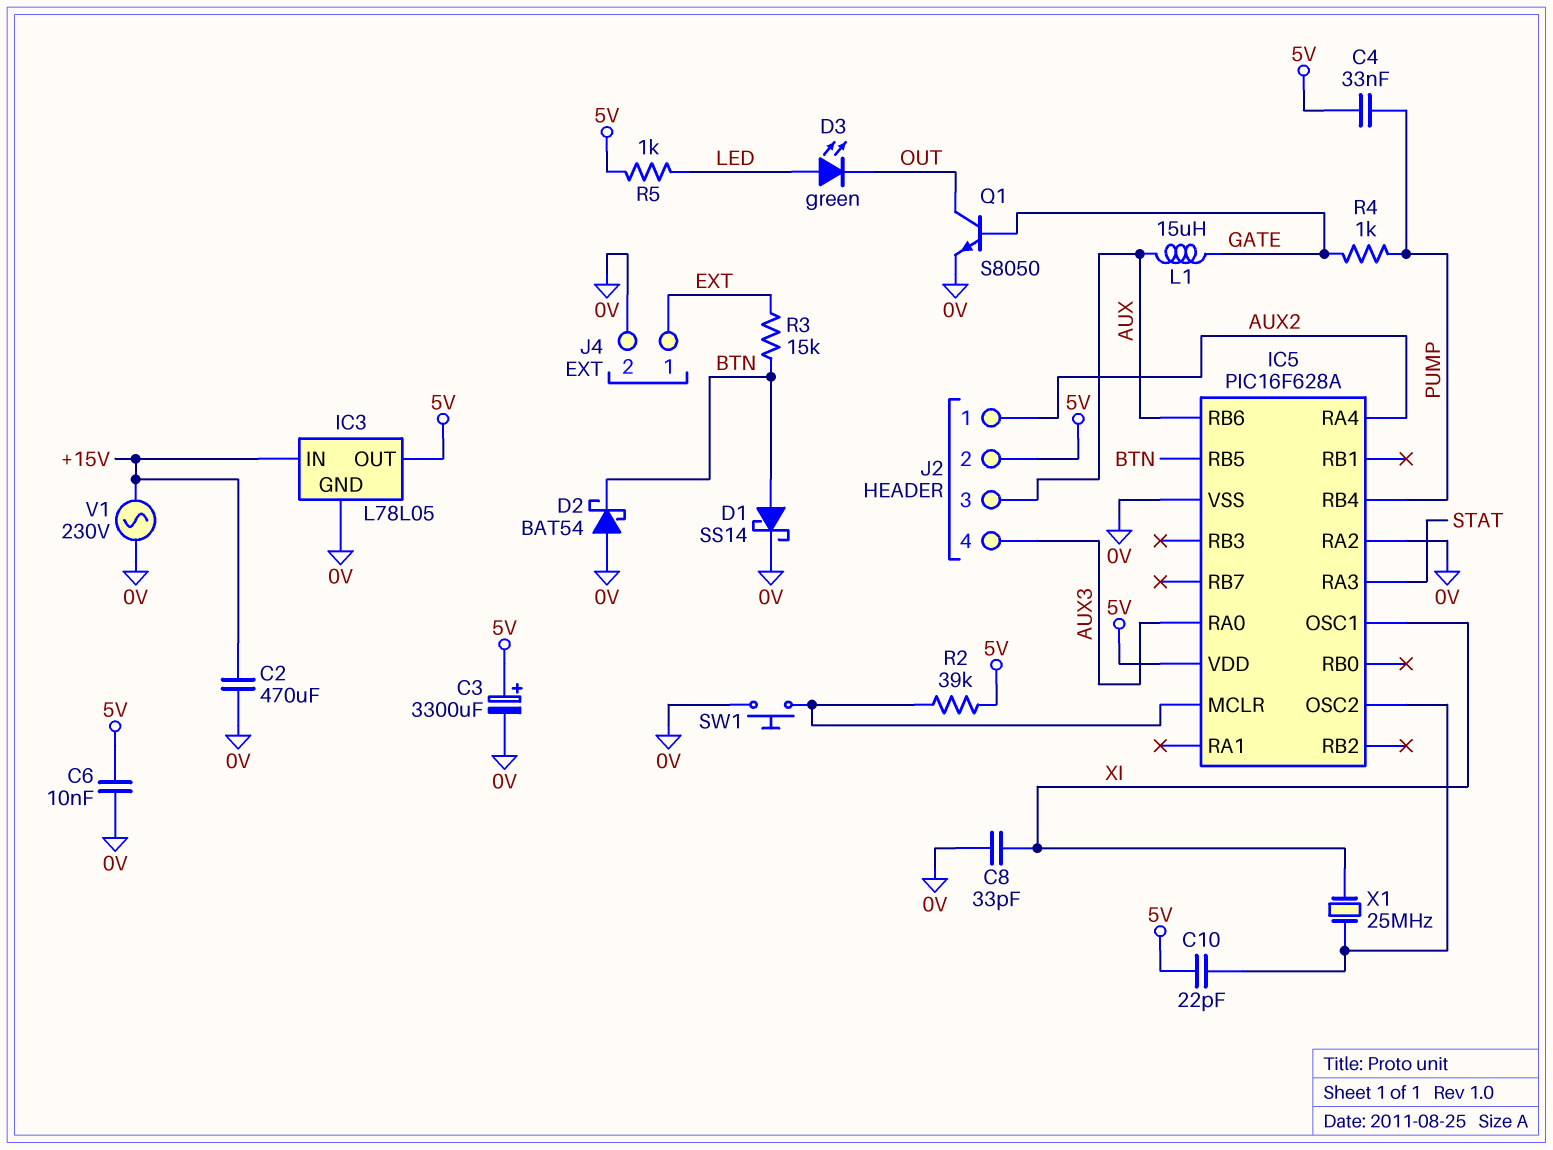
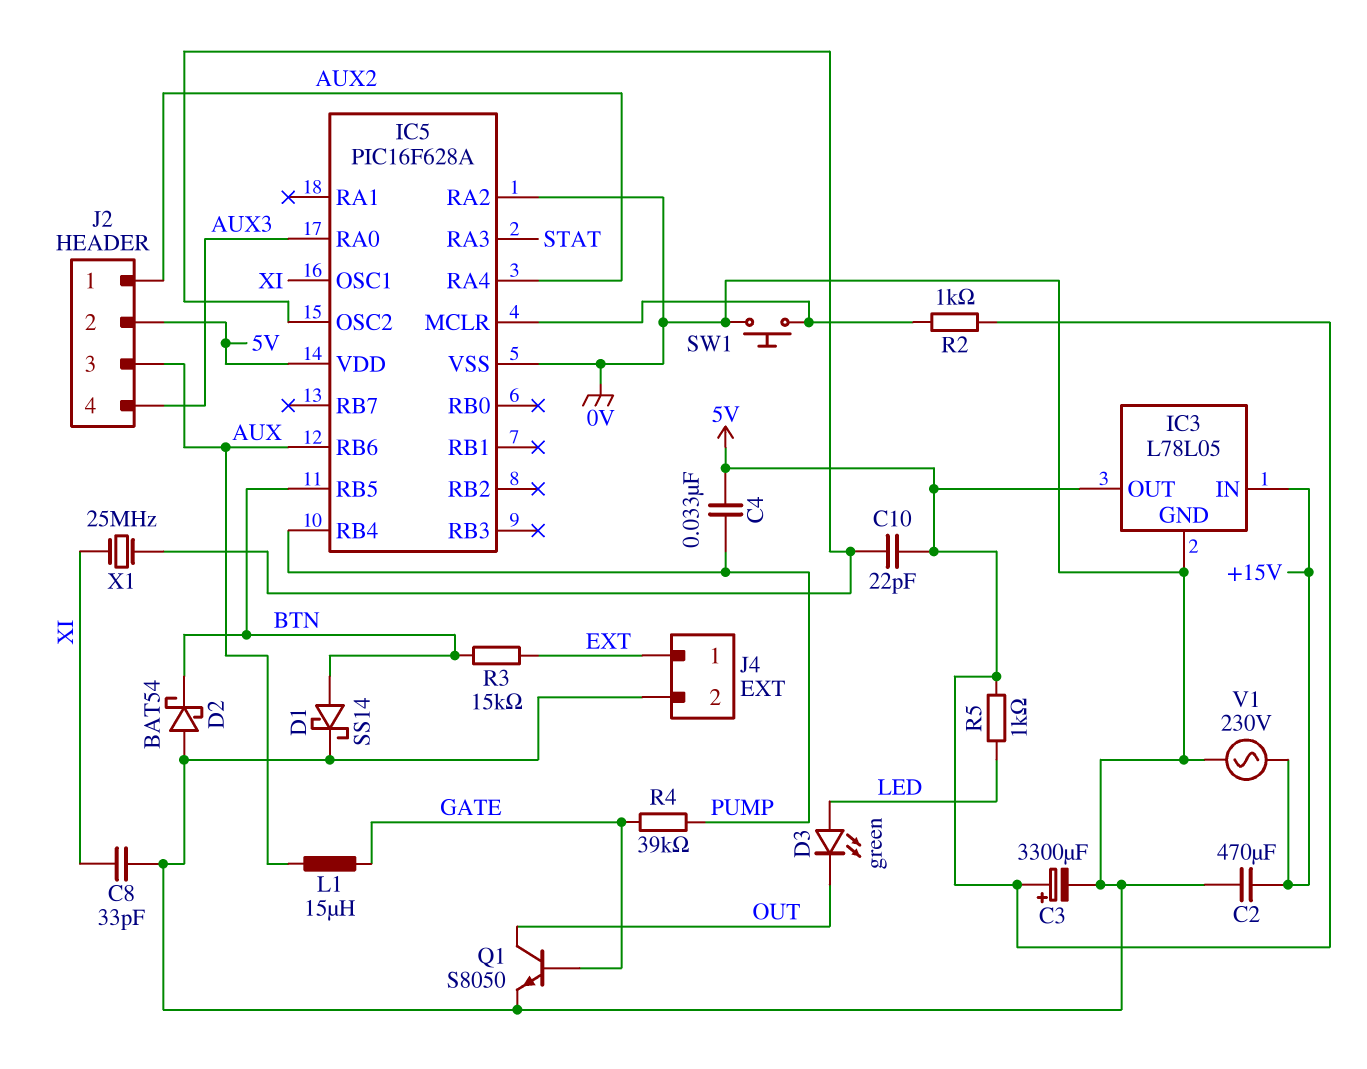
C6: 10nF (0V, 5V) -> none
R2: 39k (5V, IC5/MCLR) -> 1k (5V, IC5/MCLR)
R4: 1k (GATE, PUMP) -> 39k (GATE, PUMP)

